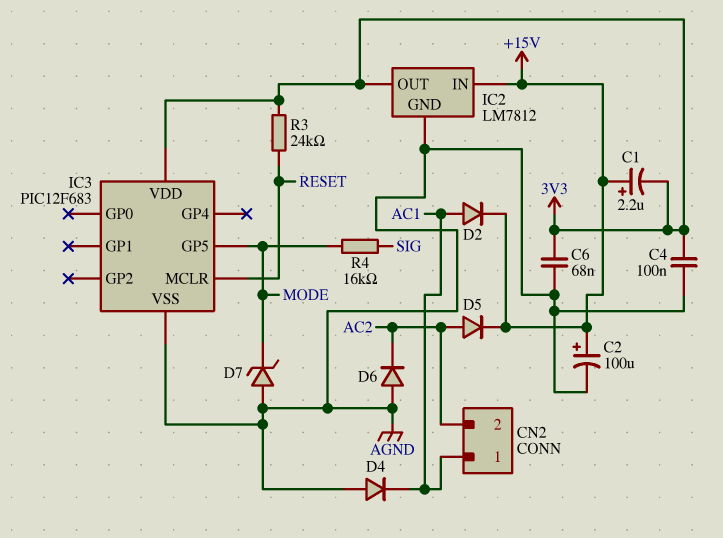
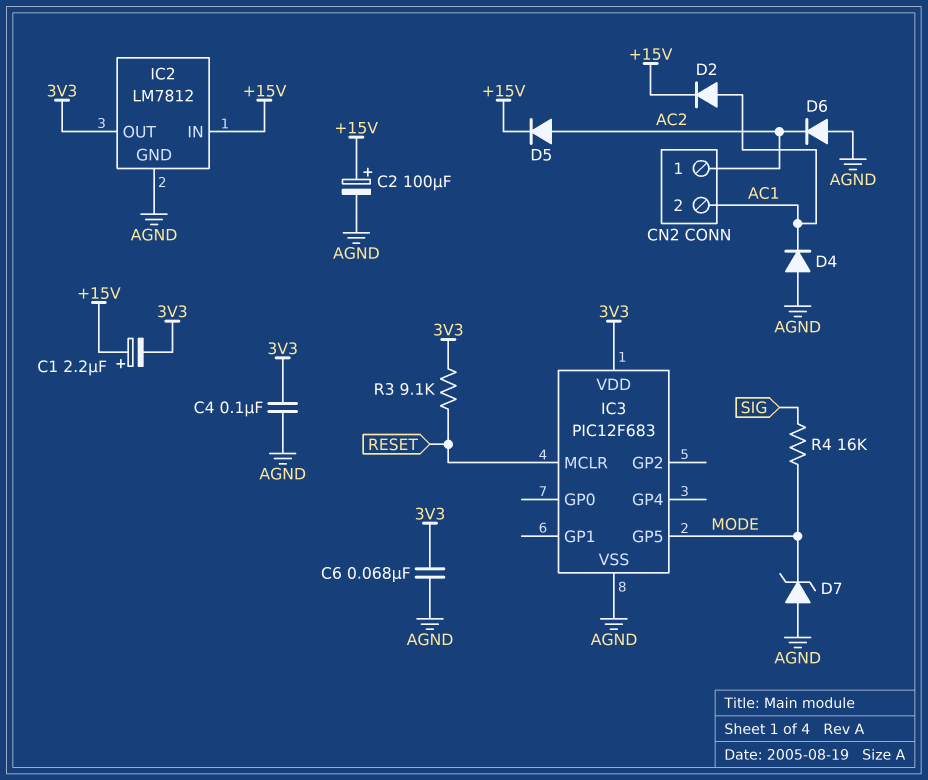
CN2 pin 1: AC1 -> AC2
CN2 pin 2: AC2 -> AC1
R3: 24k (3V3, RESET) -> 9.1k (3V3, RESET)

